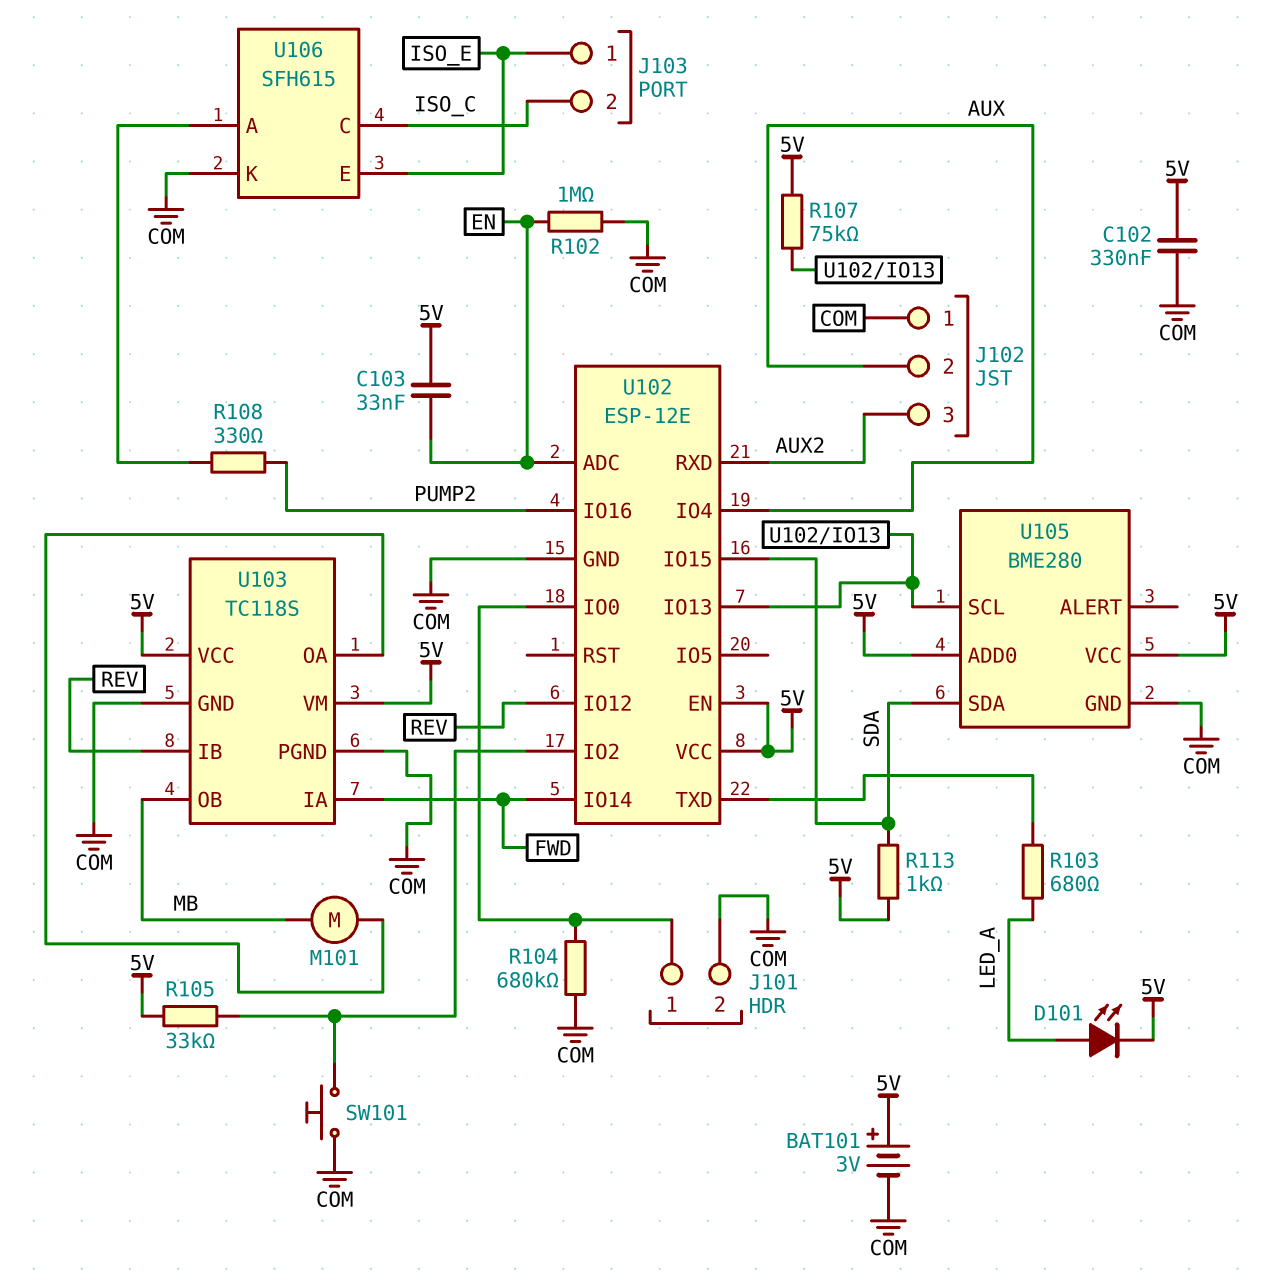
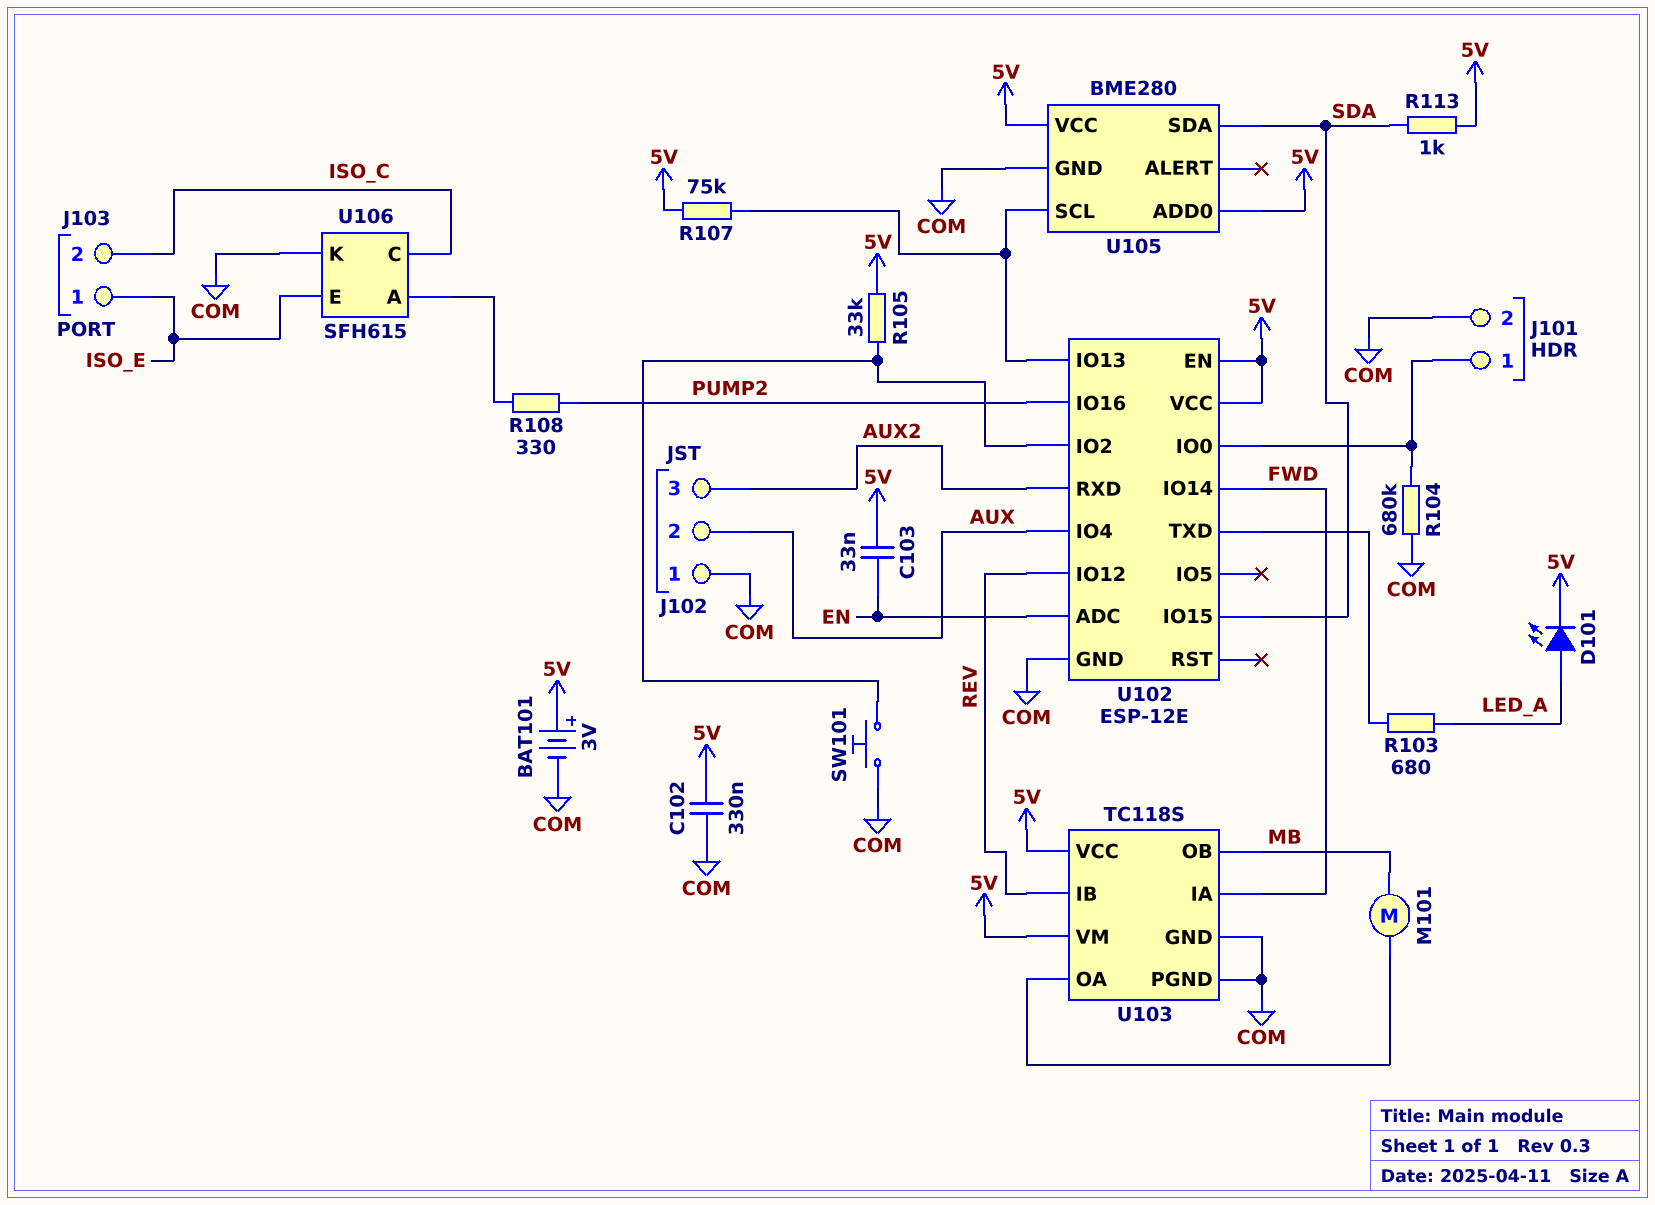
R102: 1M (COM, EN) -> none

